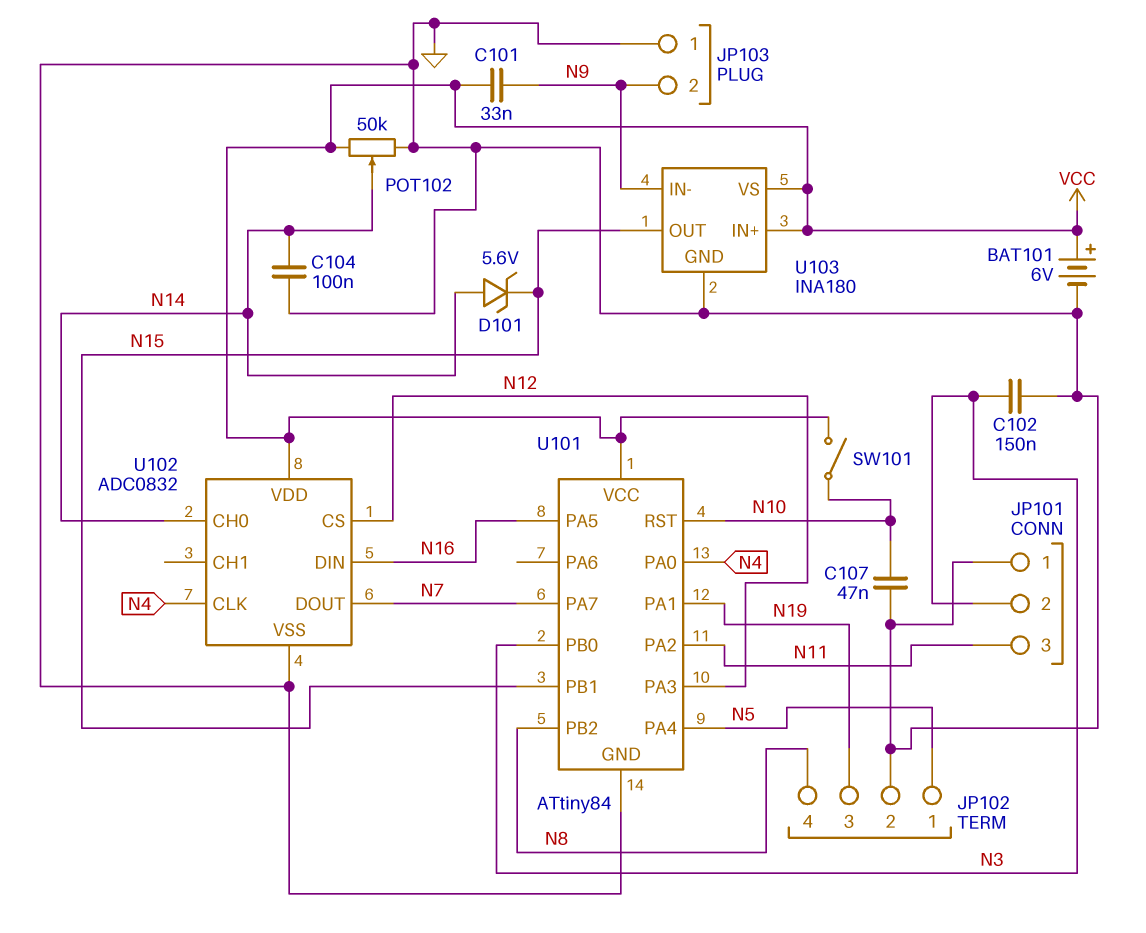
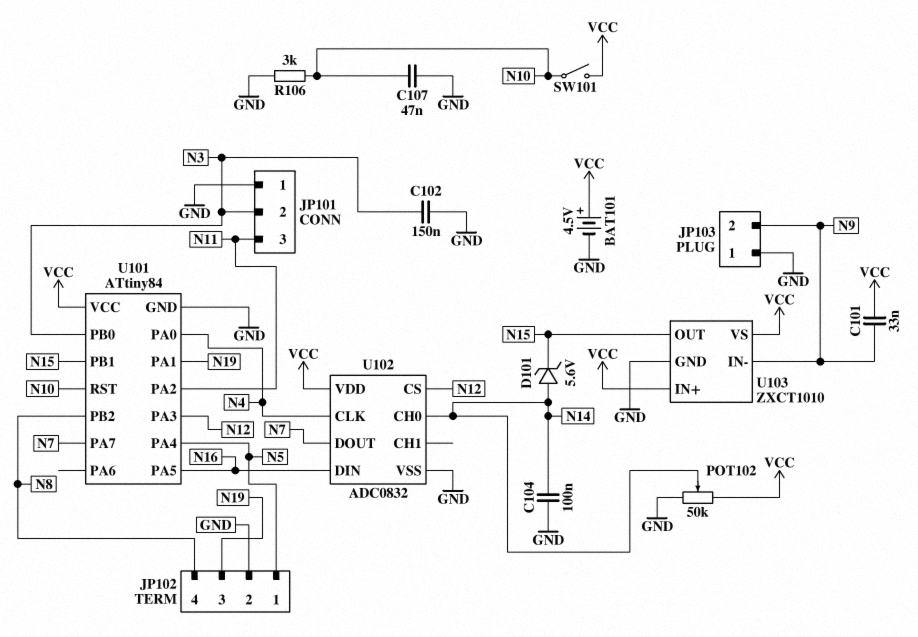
BAT101: 6V (plus VCC, minus GND) -> 4.5V (plus VCC, minus GND)
R106: none -> 3k (GND, N10)
U103: INA180 -> ZXCT1010

